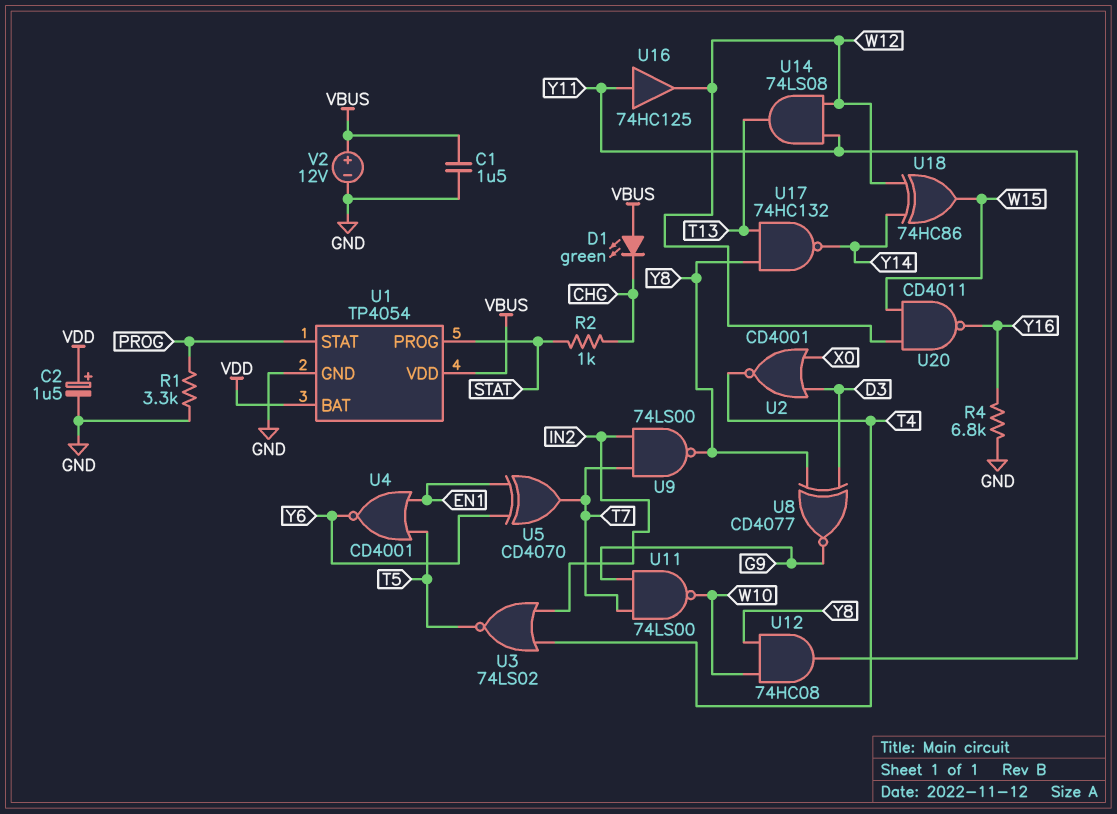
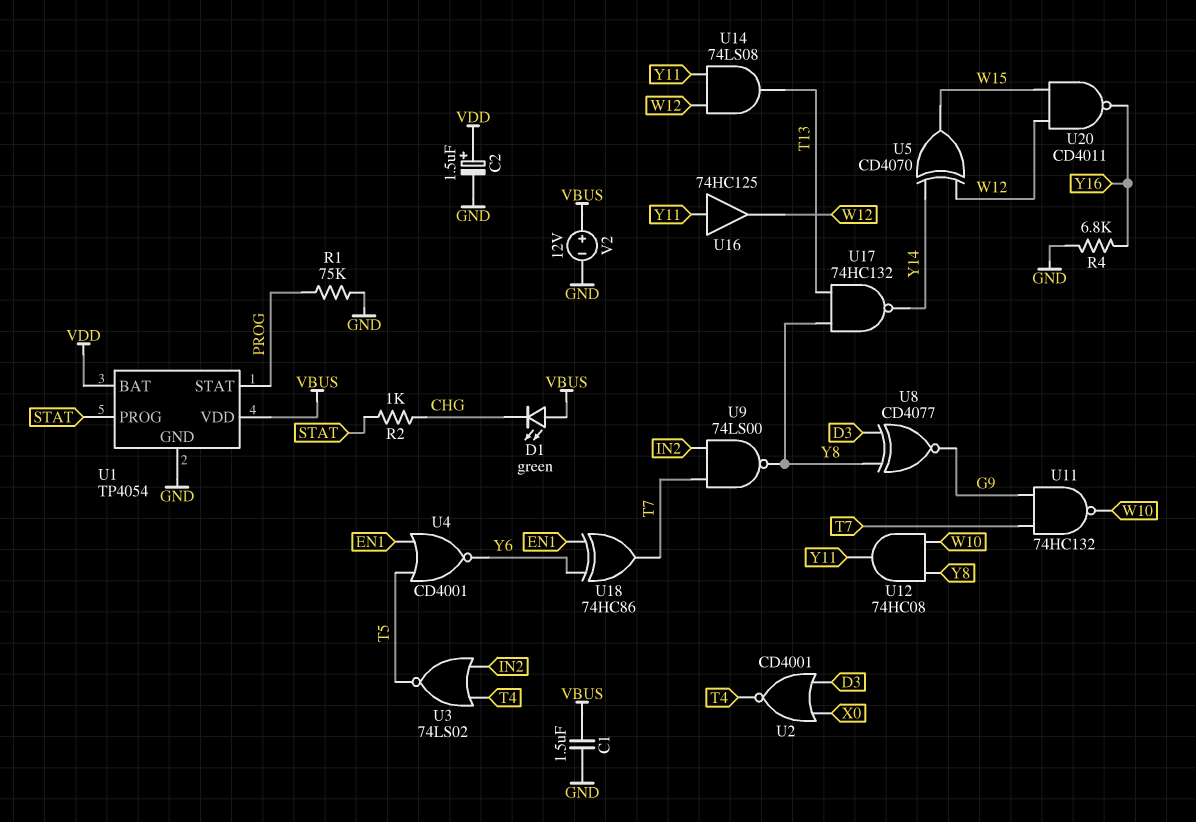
R1: 3.3k (GND, PROG) -> 75k (GND, PROG)
U5: XOR CD4070 (in EN1, in Y6, out T7) -> XOR CD4070 (in W12, in Y14, out W15)
U11: NAND 74LS00 (in G9, in T7, out W10) -> NAND 74HC132 (in G9, in T7, out W10)
U18: XOR 74HC86 (in W12, in Y14, out W15) -> XOR 74HC86 (in EN1, in Y6, out T7)

